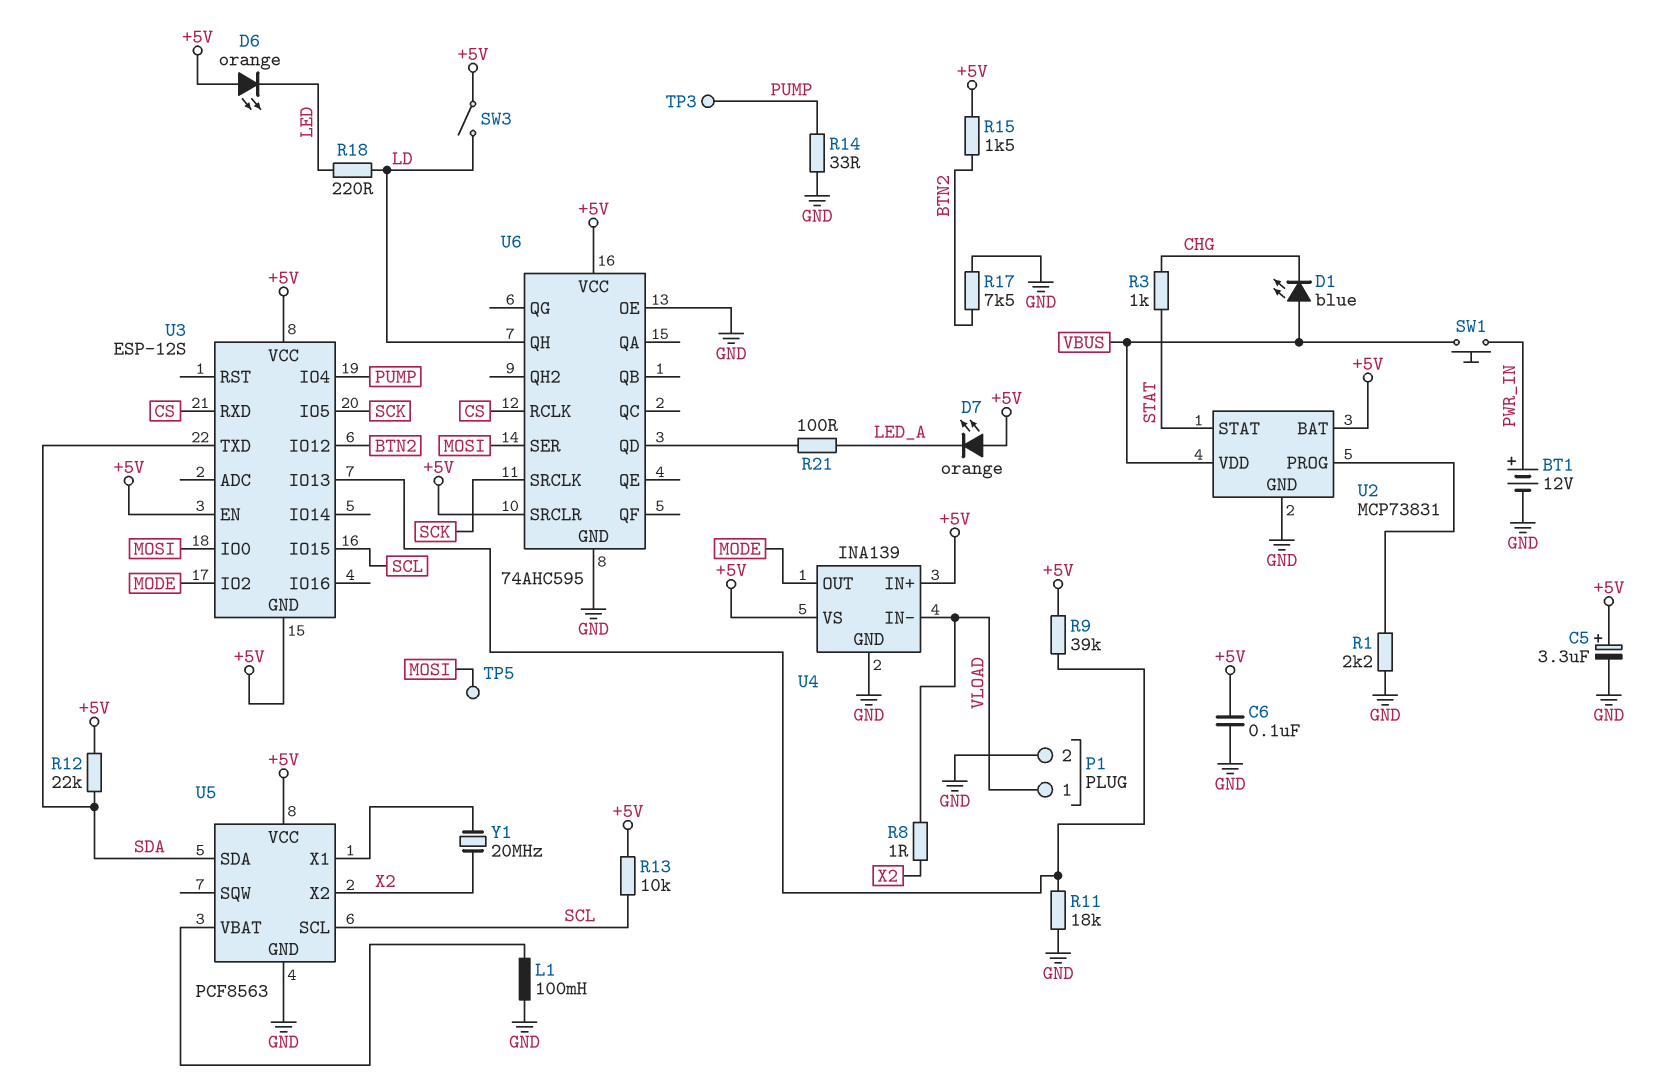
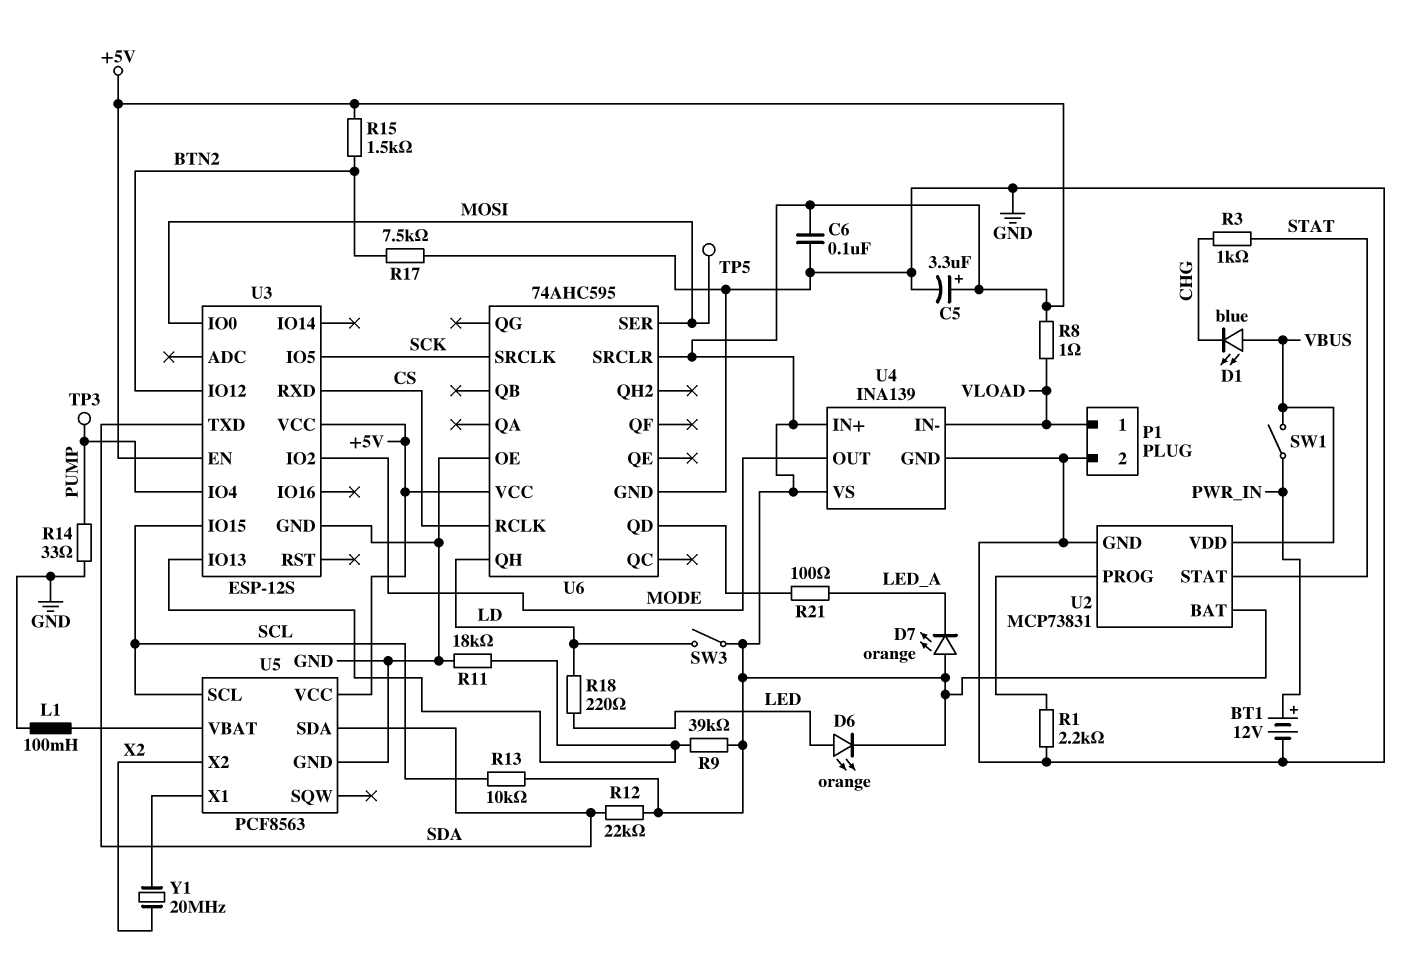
D6: LED orange (A +5V, K LED) -> LED orange (A LED, K +5V)
R8: 1 (VLOAD, X2) -> 1 (+5V, VLOAD)
SW1: button (PWR_IN, VBUS) -> switch (PWR_IN, VBUS)
U3 pin GND: +5V -> GND

